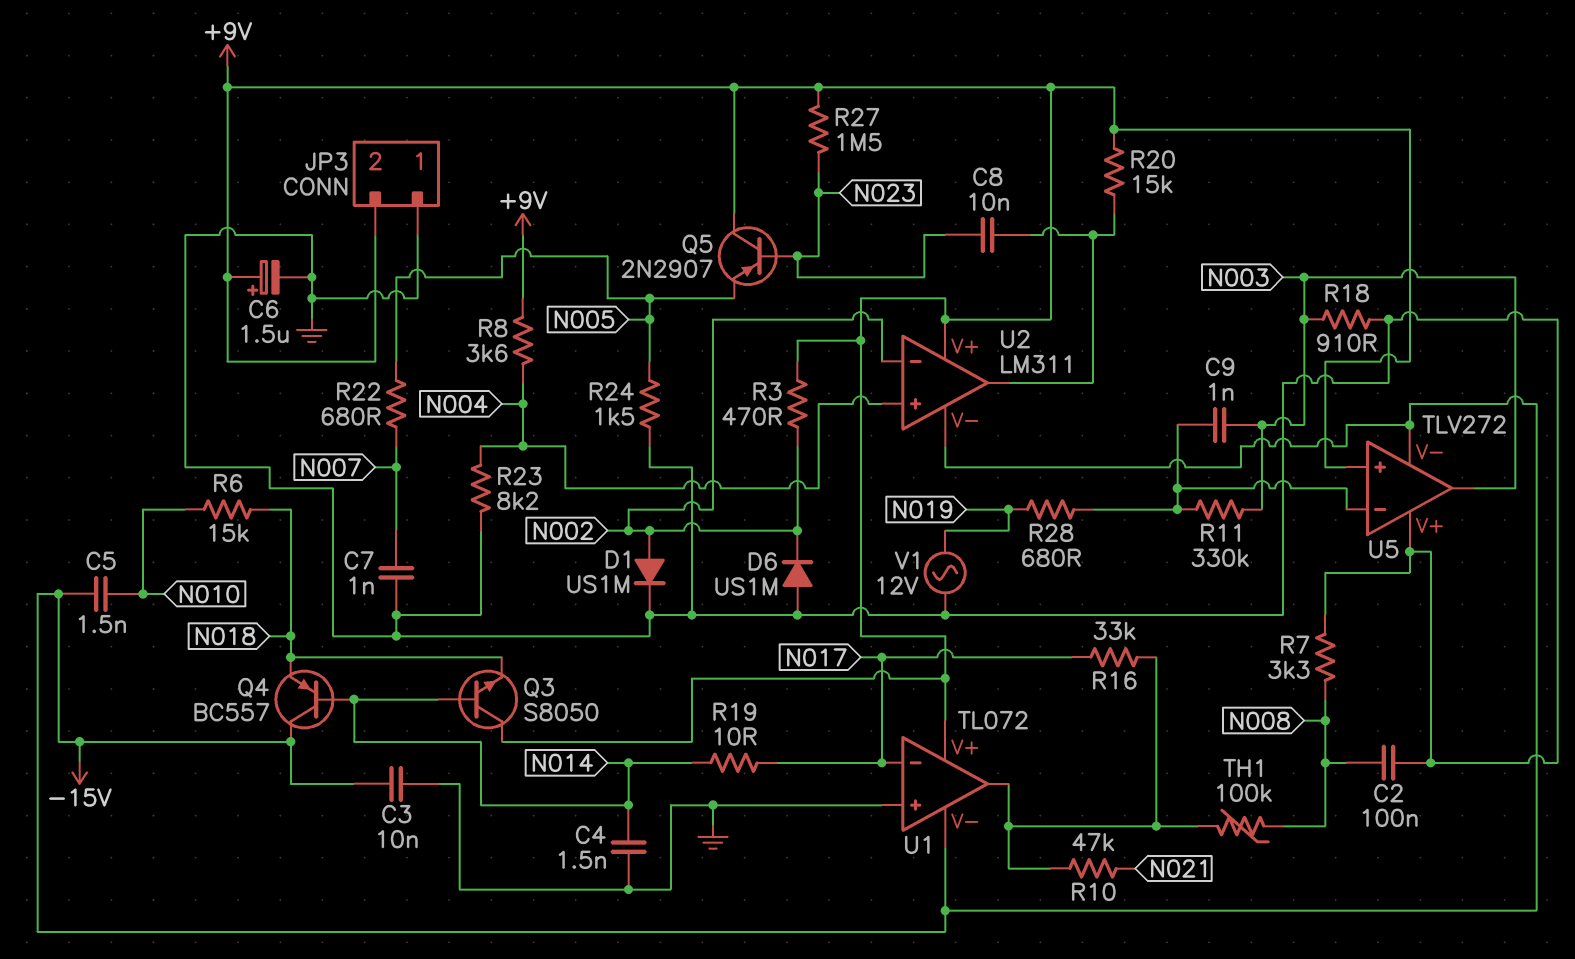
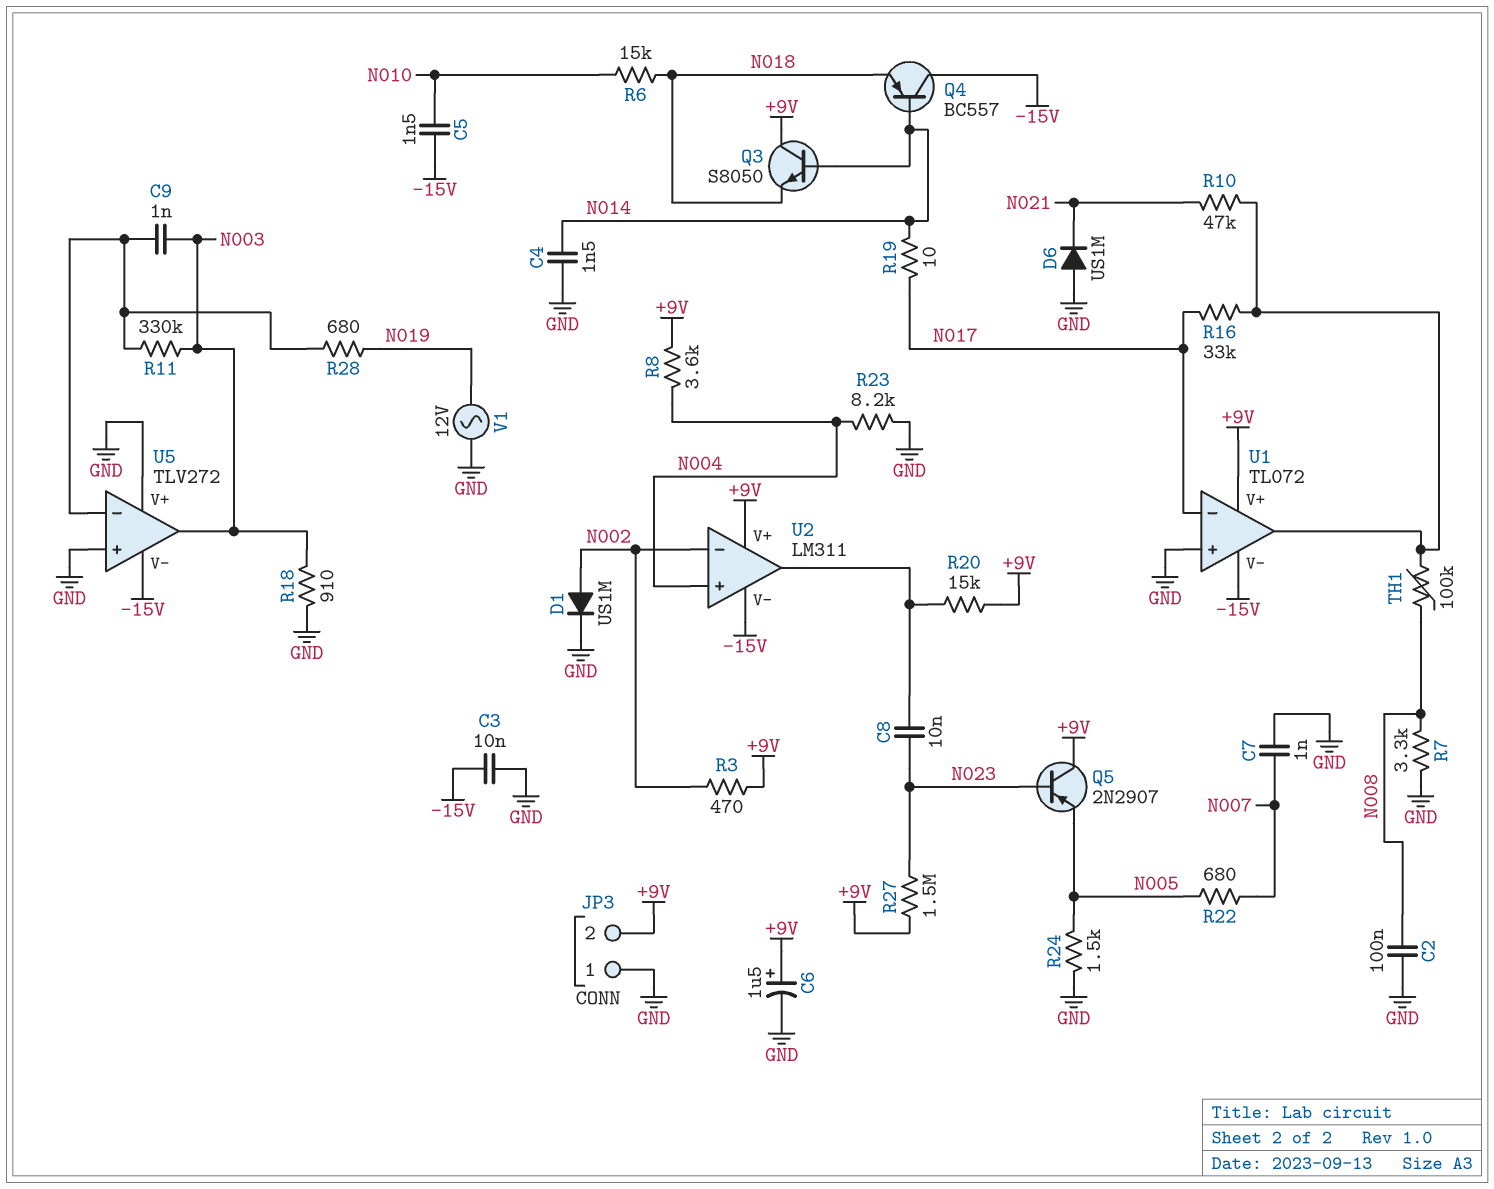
D6: diode US1M (A GND, K N002) -> diode US1M (A GND, K N021)
U5 pin in+: +9V -> GND

